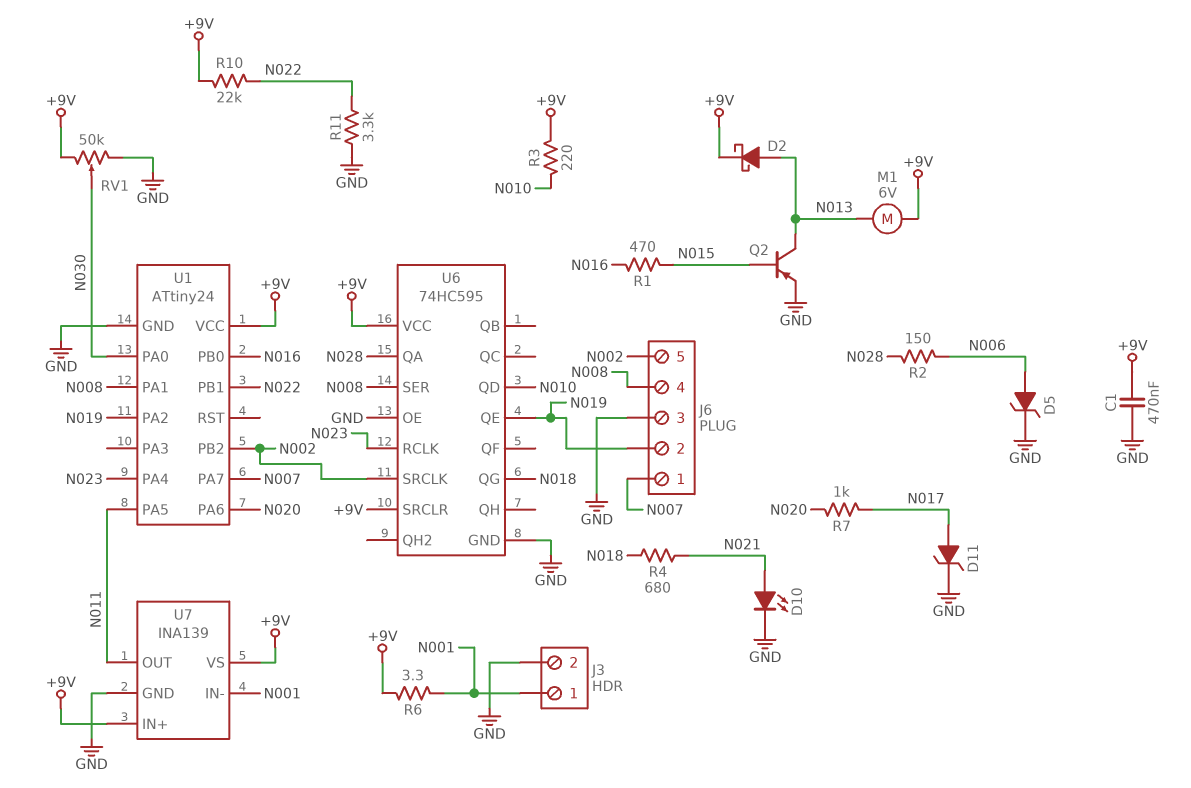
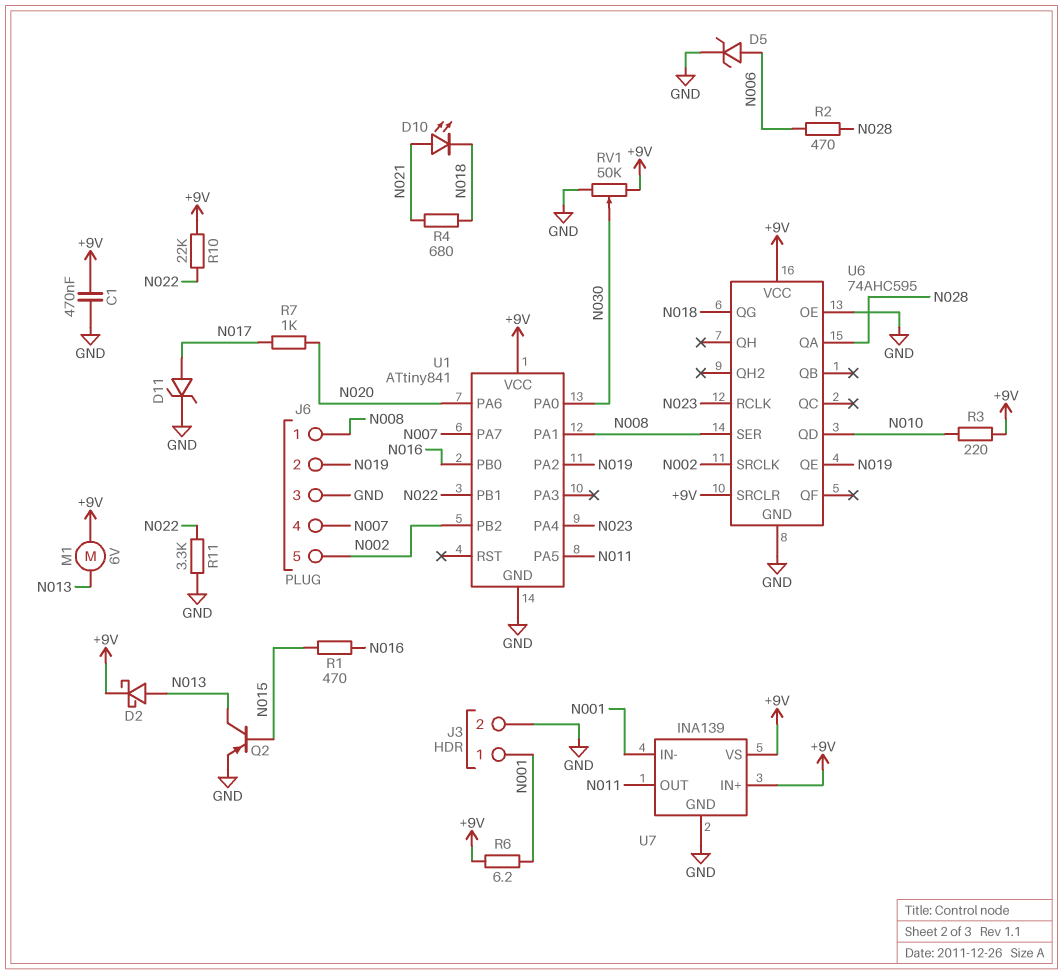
D10: LED (A N021, K GND) -> LED (A N021, K N018)
J6 pin 1: N007 -> N008
J6 pin 4: N008 -> N007
R2: 150 (N006, N028) -> 470 (N006, N028)
R6: 3.3 (+9V, N001) -> 6.2 (+9V, N001)
U1: ATtiny24 -> ATtiny841
U6: 74HC595 -> 74AHC595

